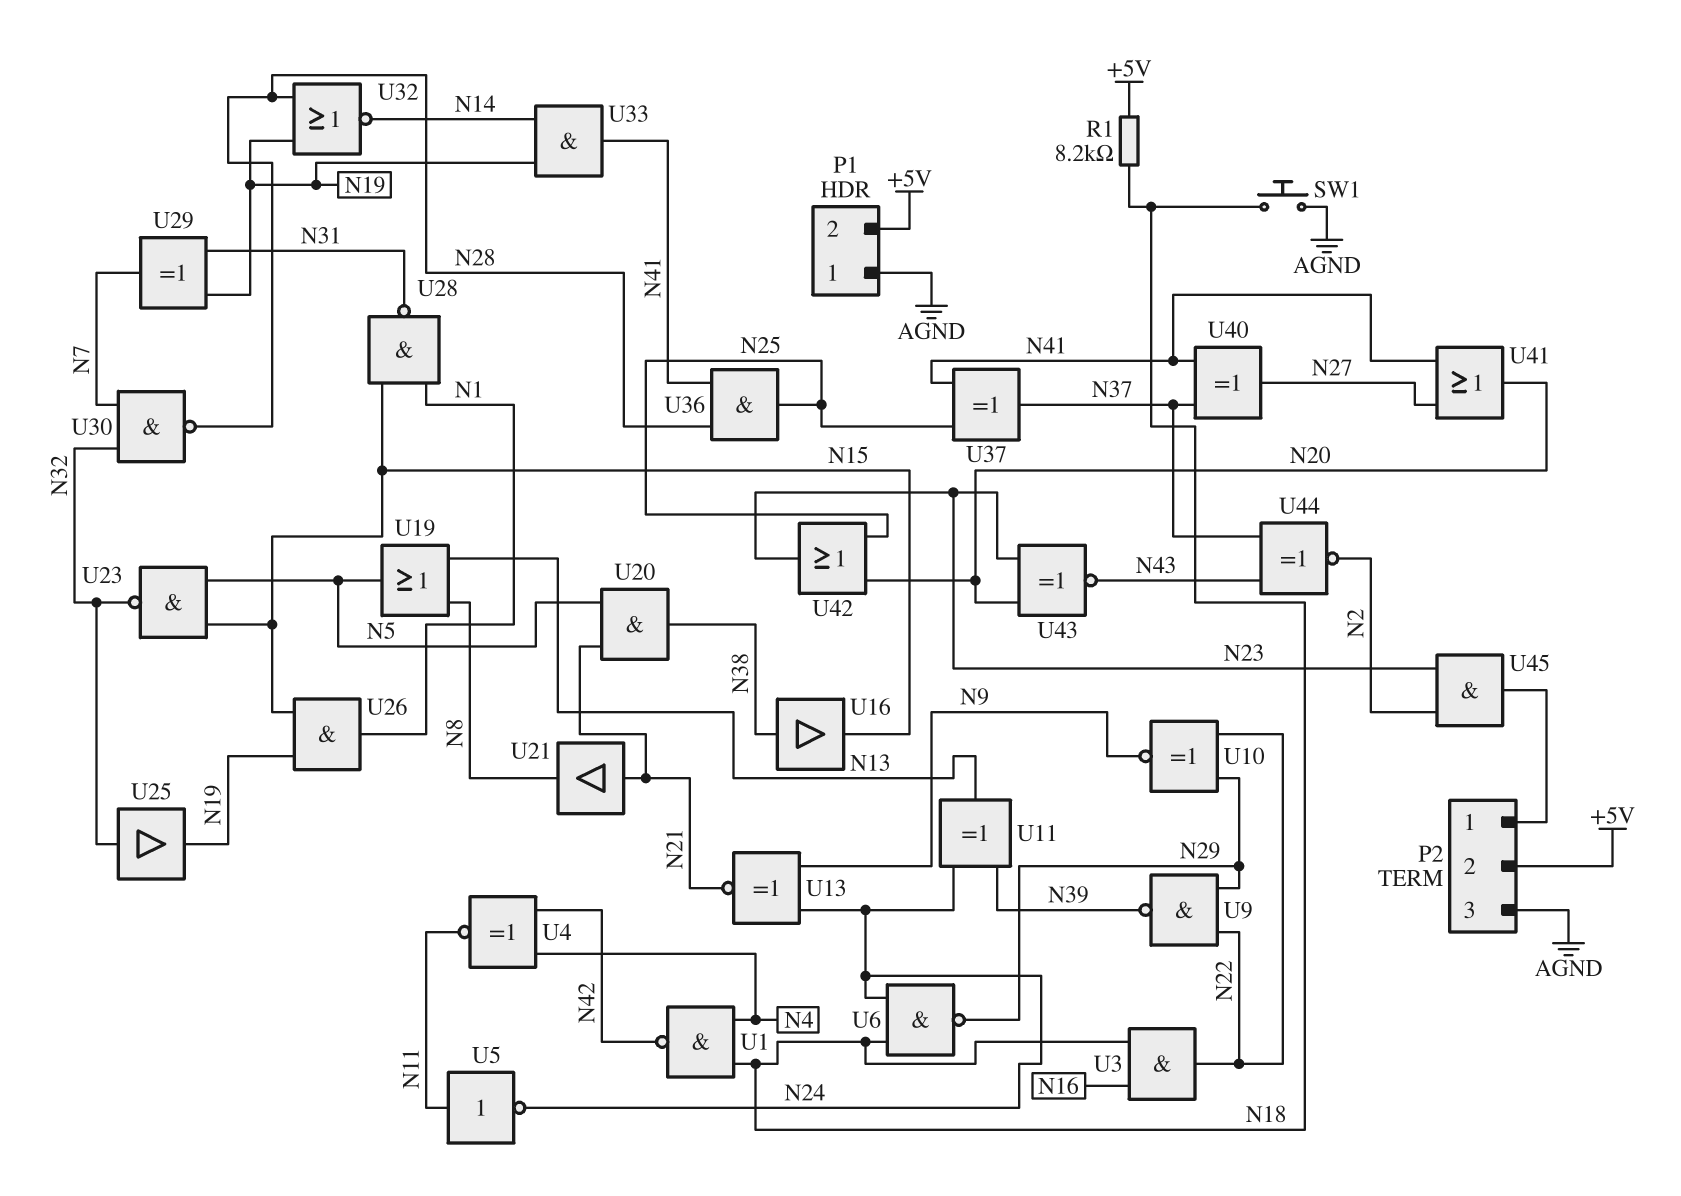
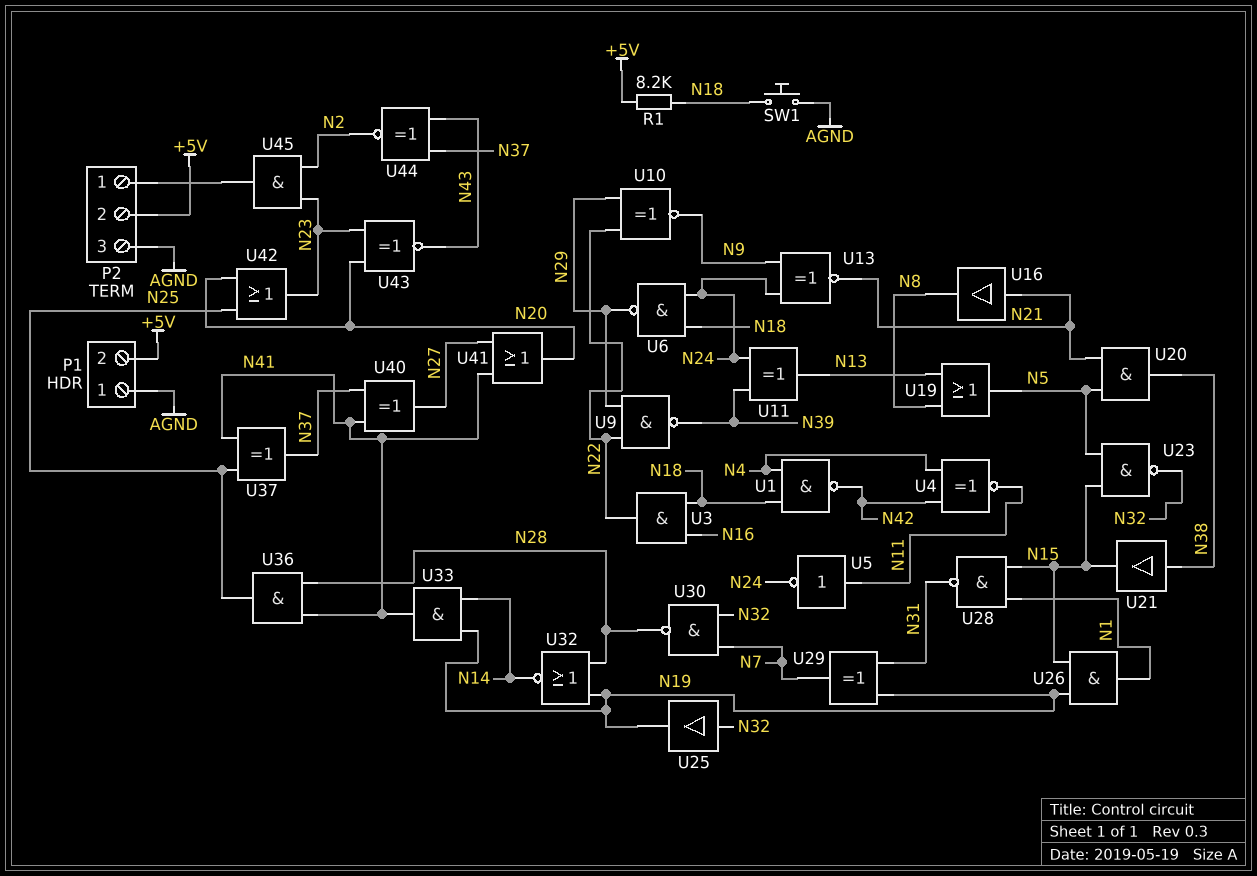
U16: buffer (in N38, out N15) -> buffer (in N21, out N8)
U21: buffer (in N21, out N8) -> buffer (in N38, out N15)

